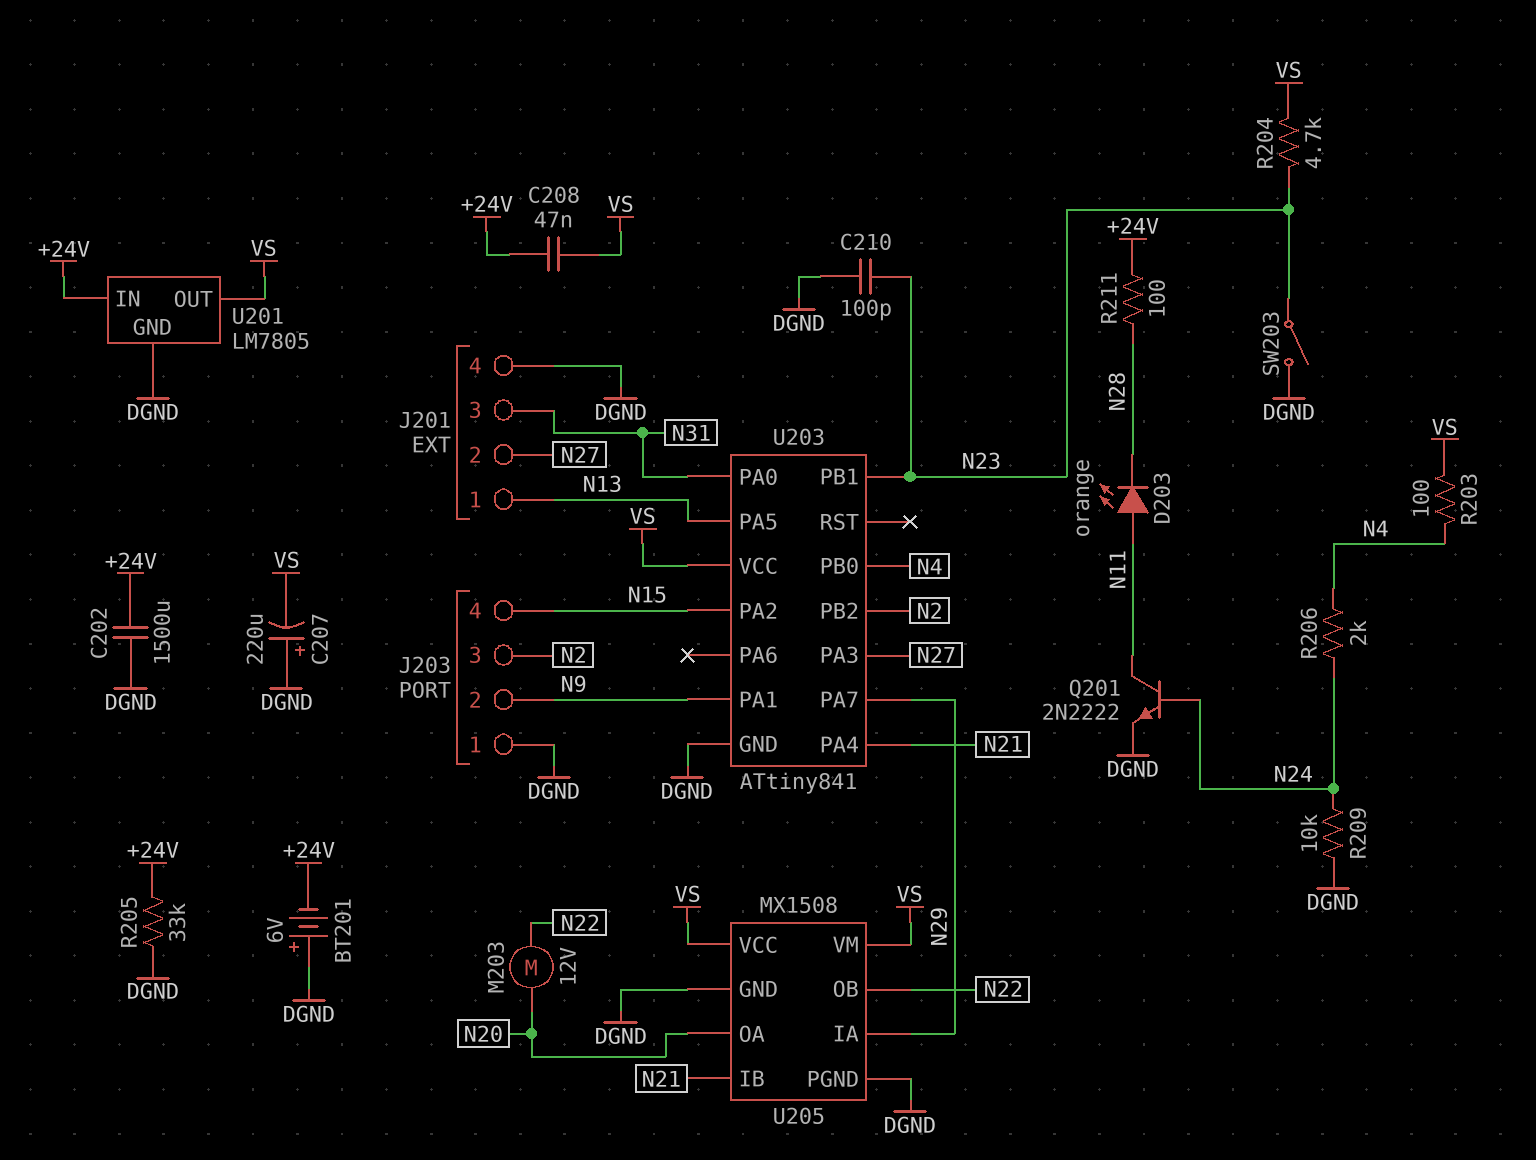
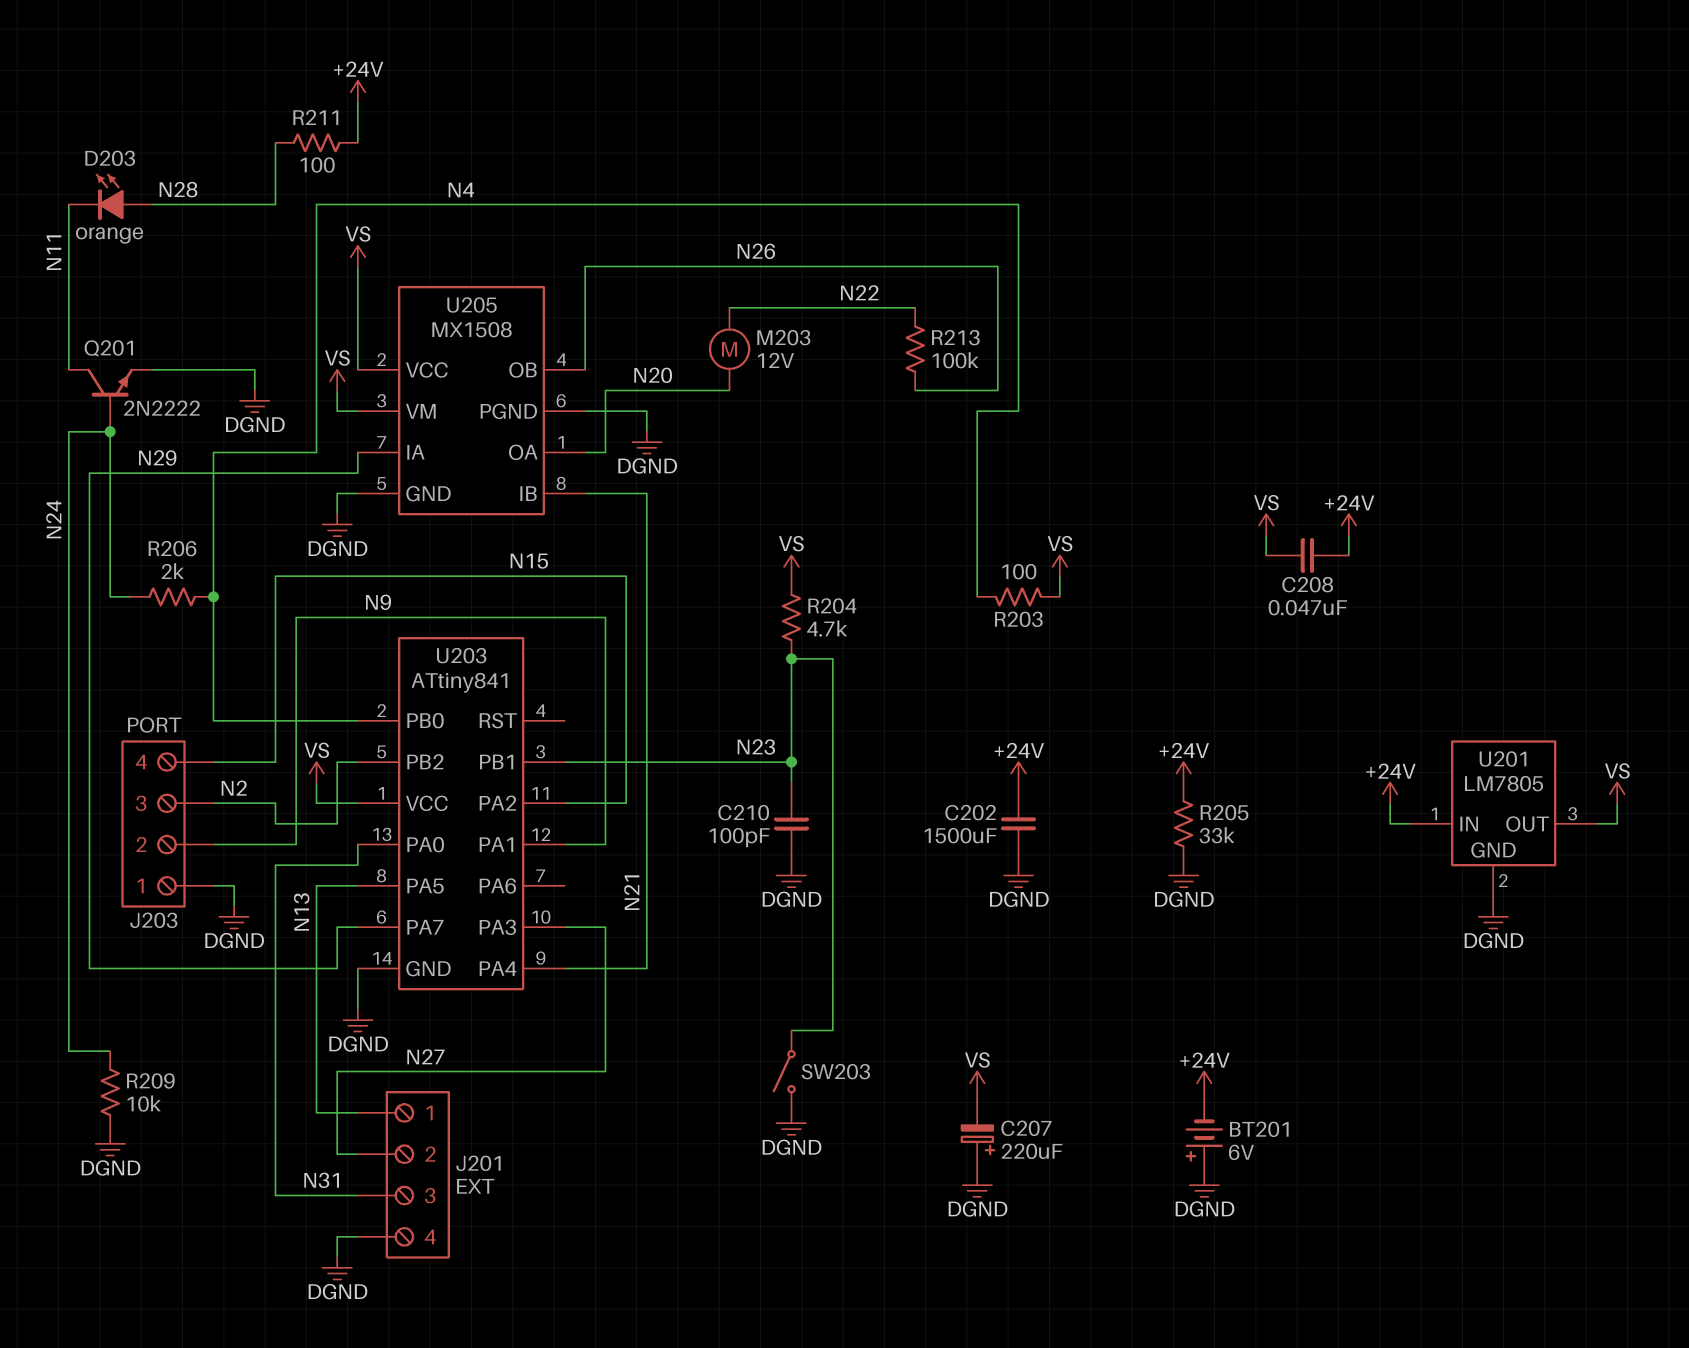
D203: LED orange (A N11, K N28) -> LED orange (A N28, K N11)
R213: none -> 100k (N22, N26)
U205 pin OB: N22 -> N26

